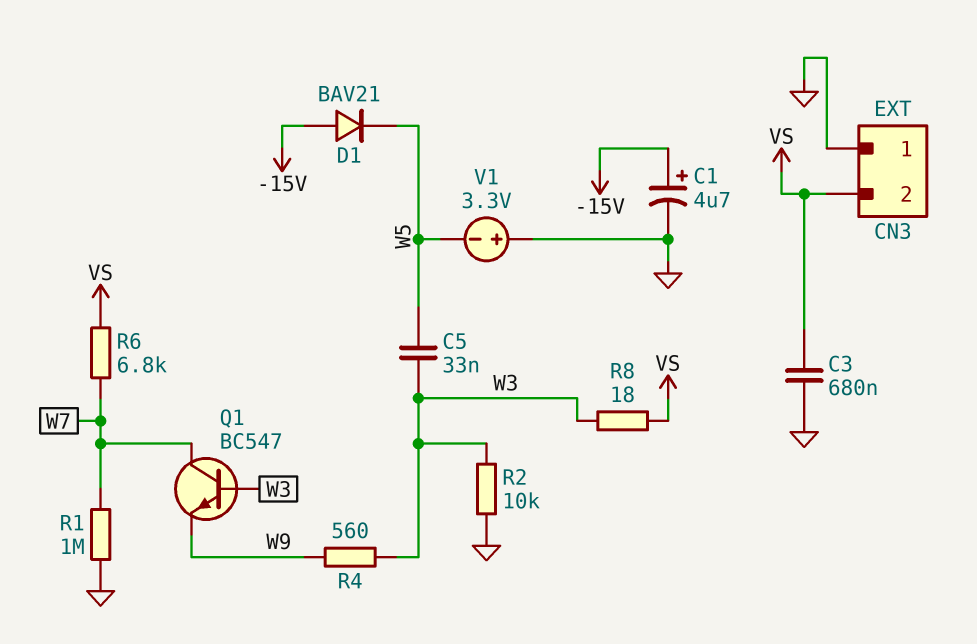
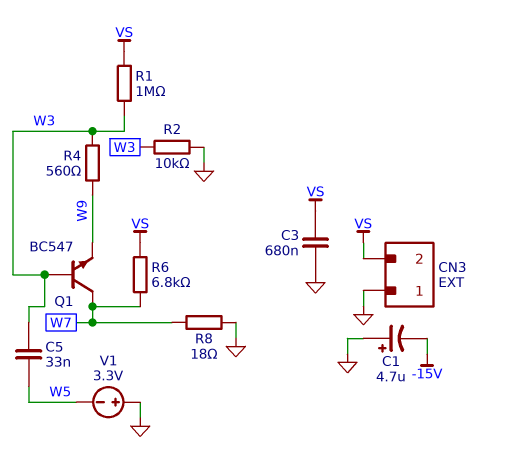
C1: 4.7uF (plus -15V, minus GND) -> 4.7uF (plus GND, minus -15V)
D1: diode BAV21 (A -15V, K W5) -> none
R1: 1M (GND, W7) -> 1M (VS, W3)
R8: 18 (VS, W3) -> 18 (GND, W7)

